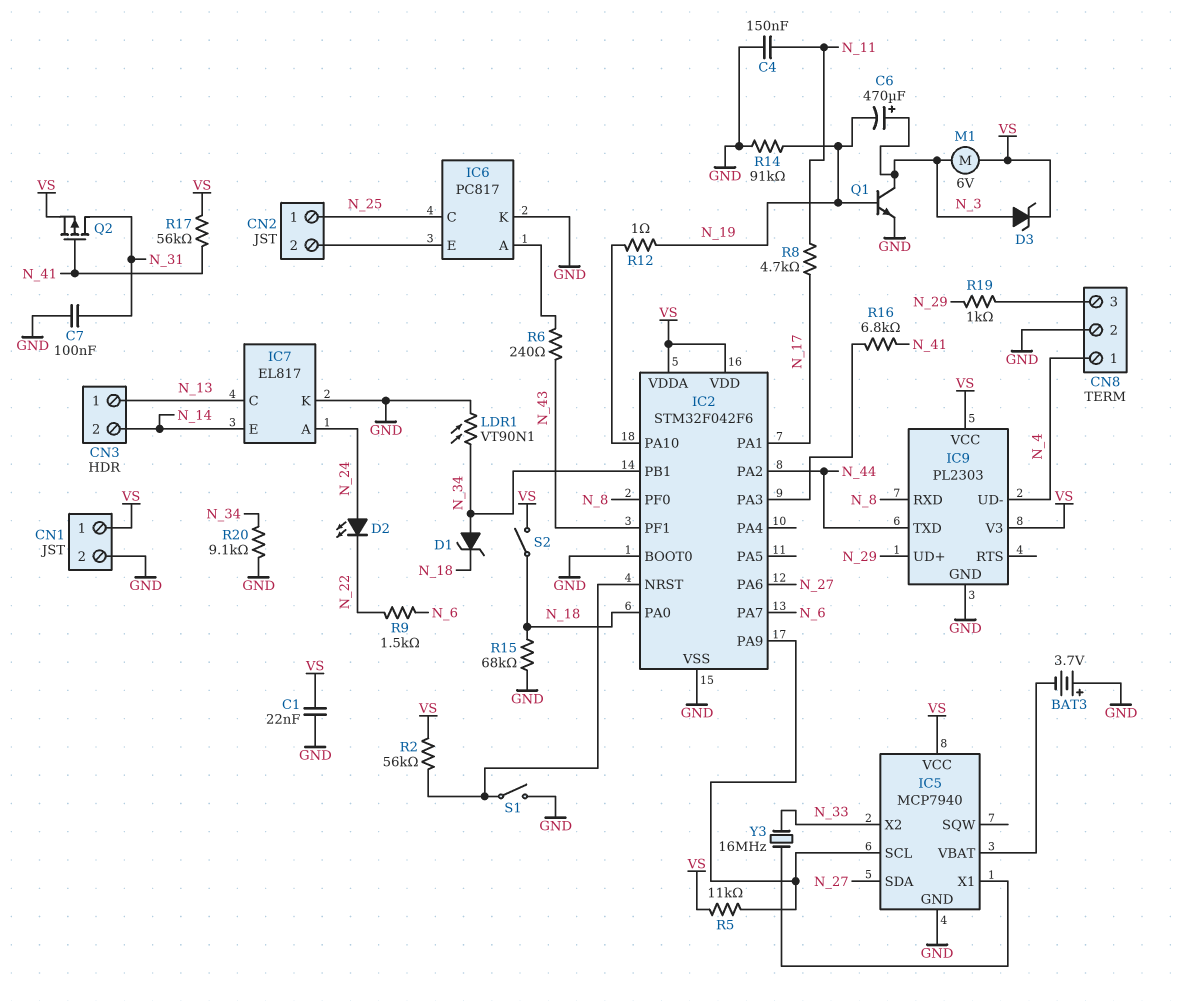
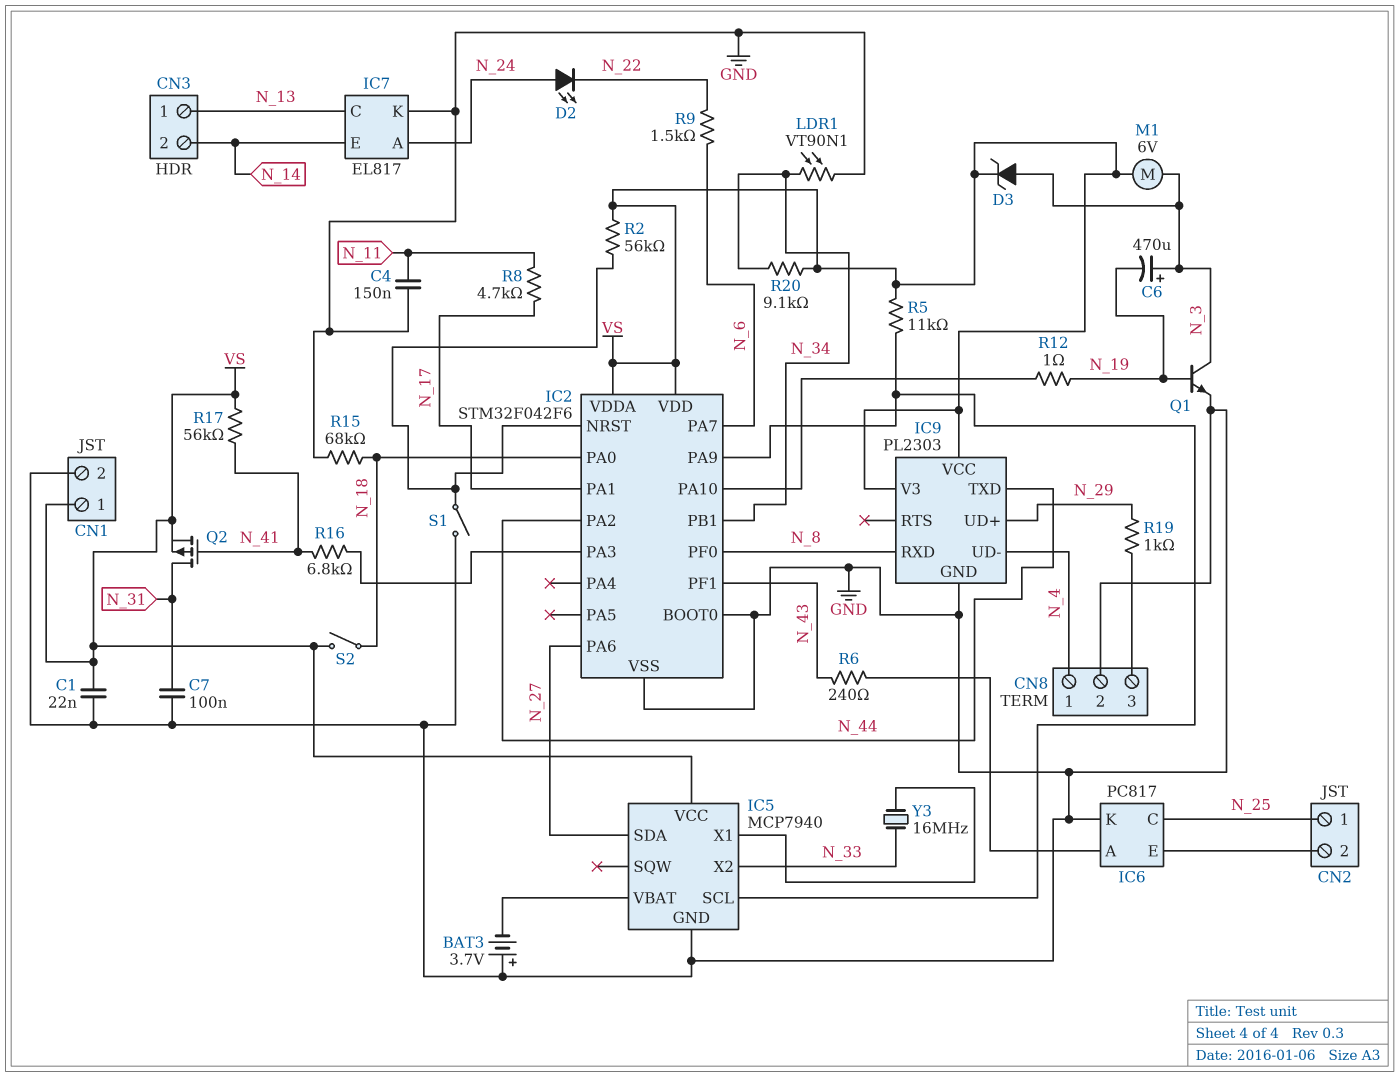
D1: zener (A N_34, K N_18) -> none
R14: 91k (GND, N_19) -> none
R20: 9.1k (GND, N_34) -> 9.1k (N_34, VS)

